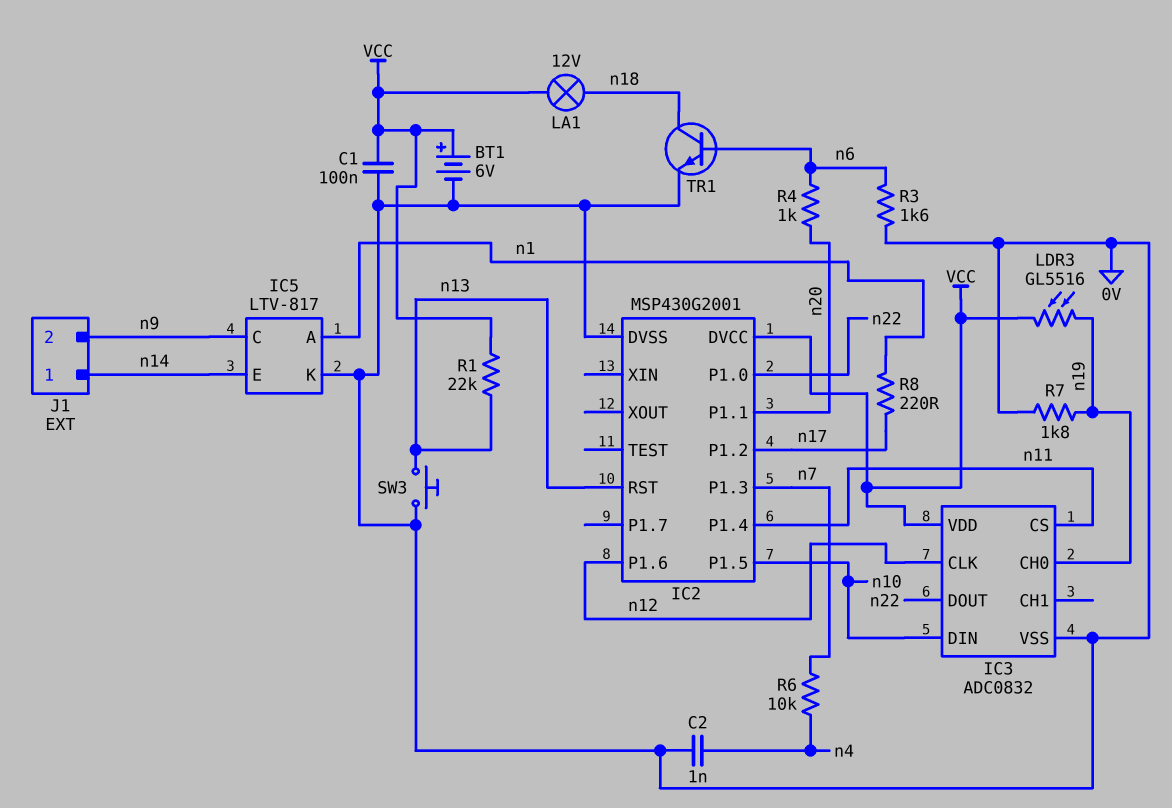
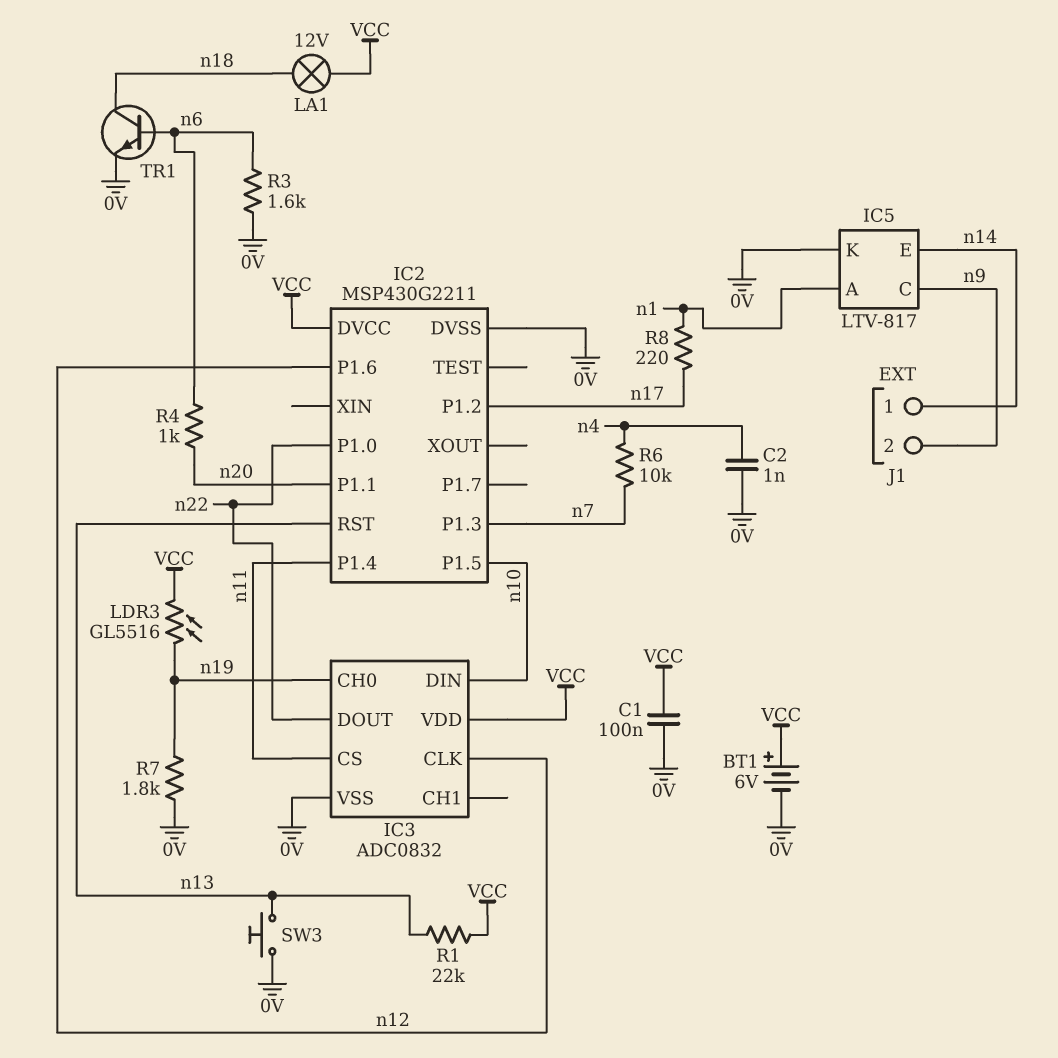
IC2: MSP430G2001 -> MSP430G2211

